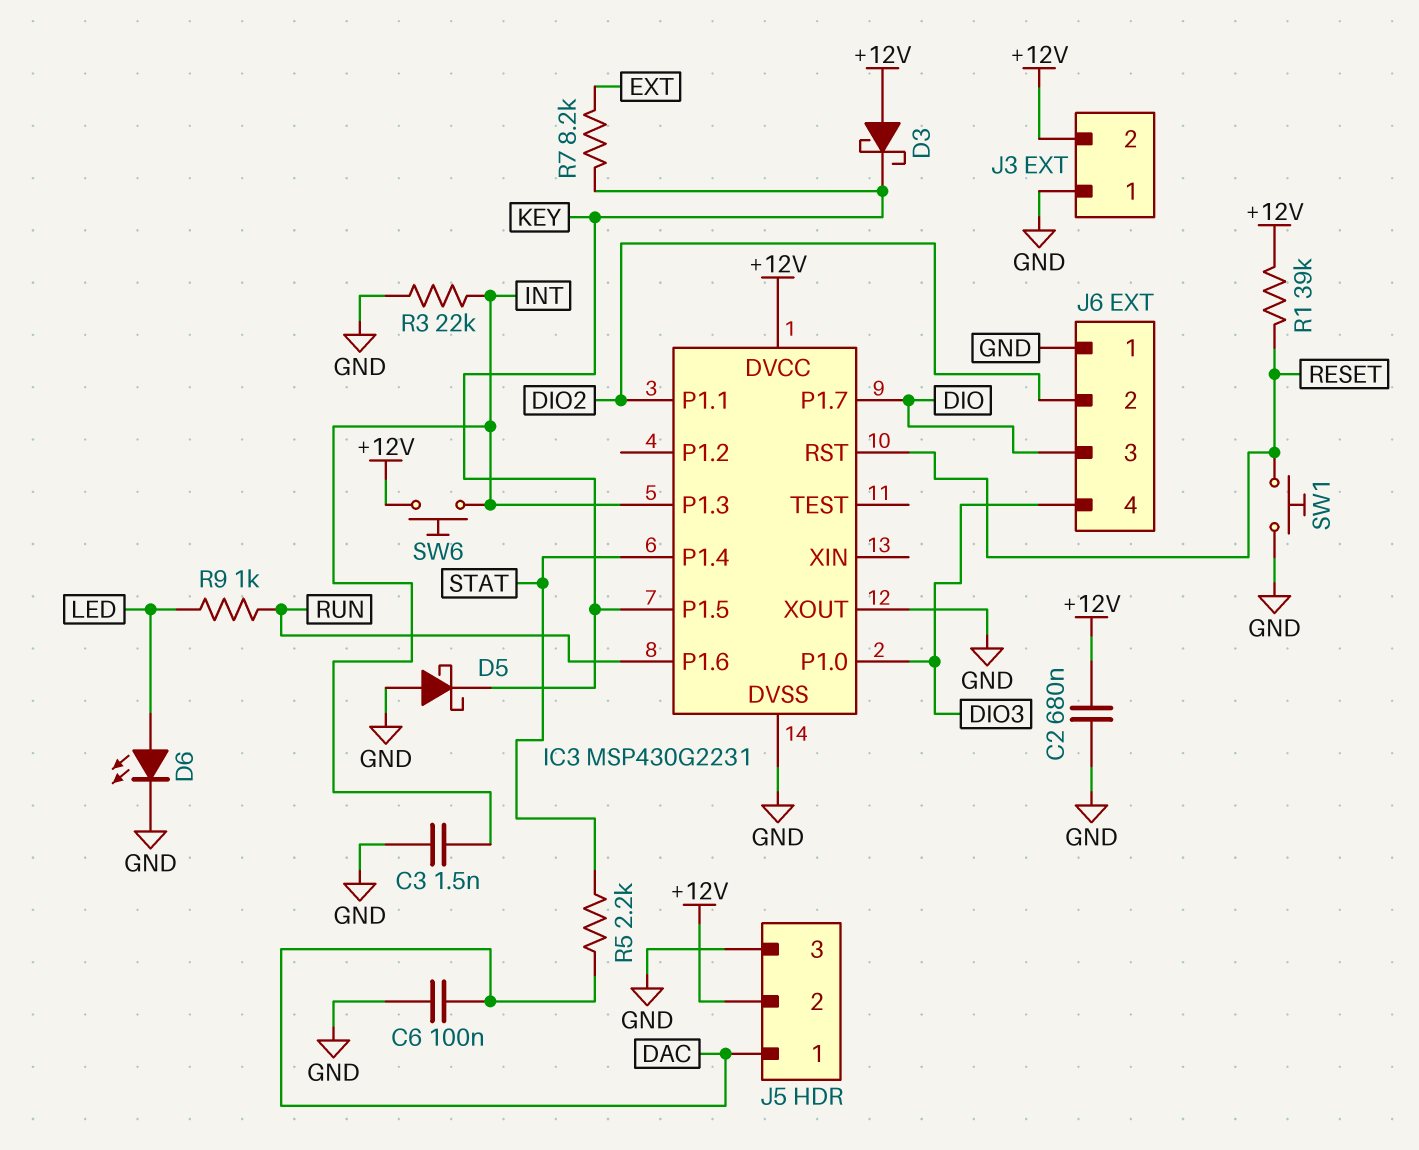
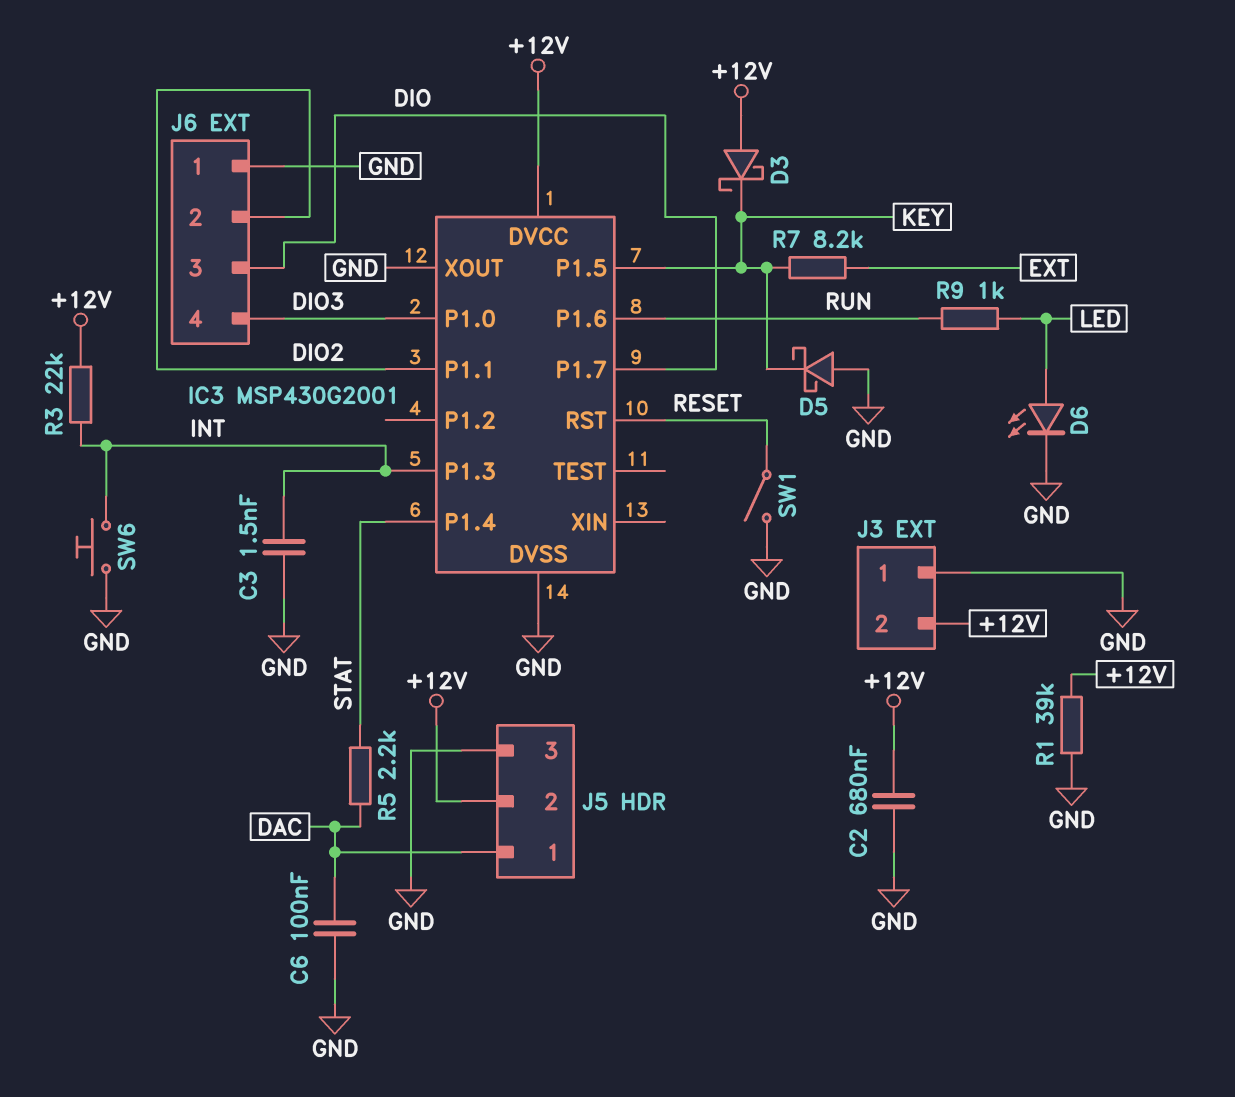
IC3: MSP430G2231 -> MSP430G2001
R1: 39k (+12V, RESET) -> 39k (+12V, GND)
R3: 22k (GND, INT) -> 22k (+12V, INT)
SW1: button (GND, RESET) -> switch (GND, RESET)
SW6: button (+12V, INT) -> button (GND, INT)

